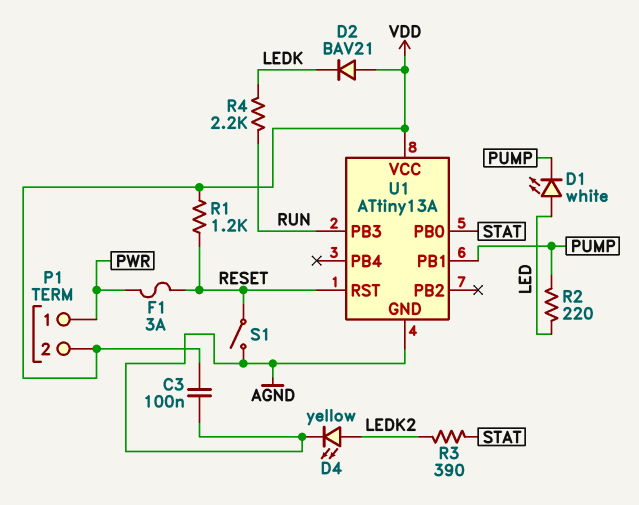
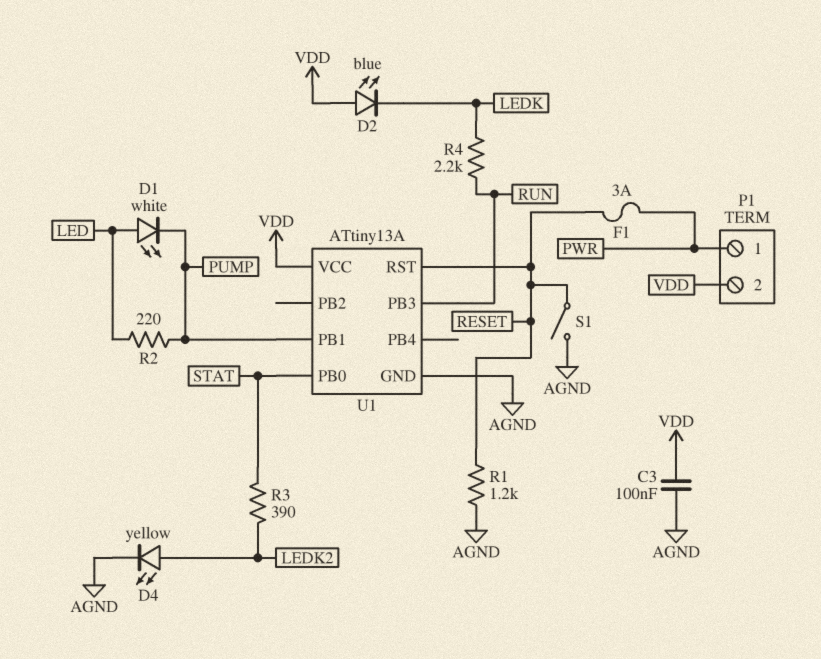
D2: diode BAV21 (A VDD, K LEDK) -> LED blue (A VDD, K LEDK)
R1: 1.2k (RESET, VDD) -> 1.2k (AGND, RESET)

